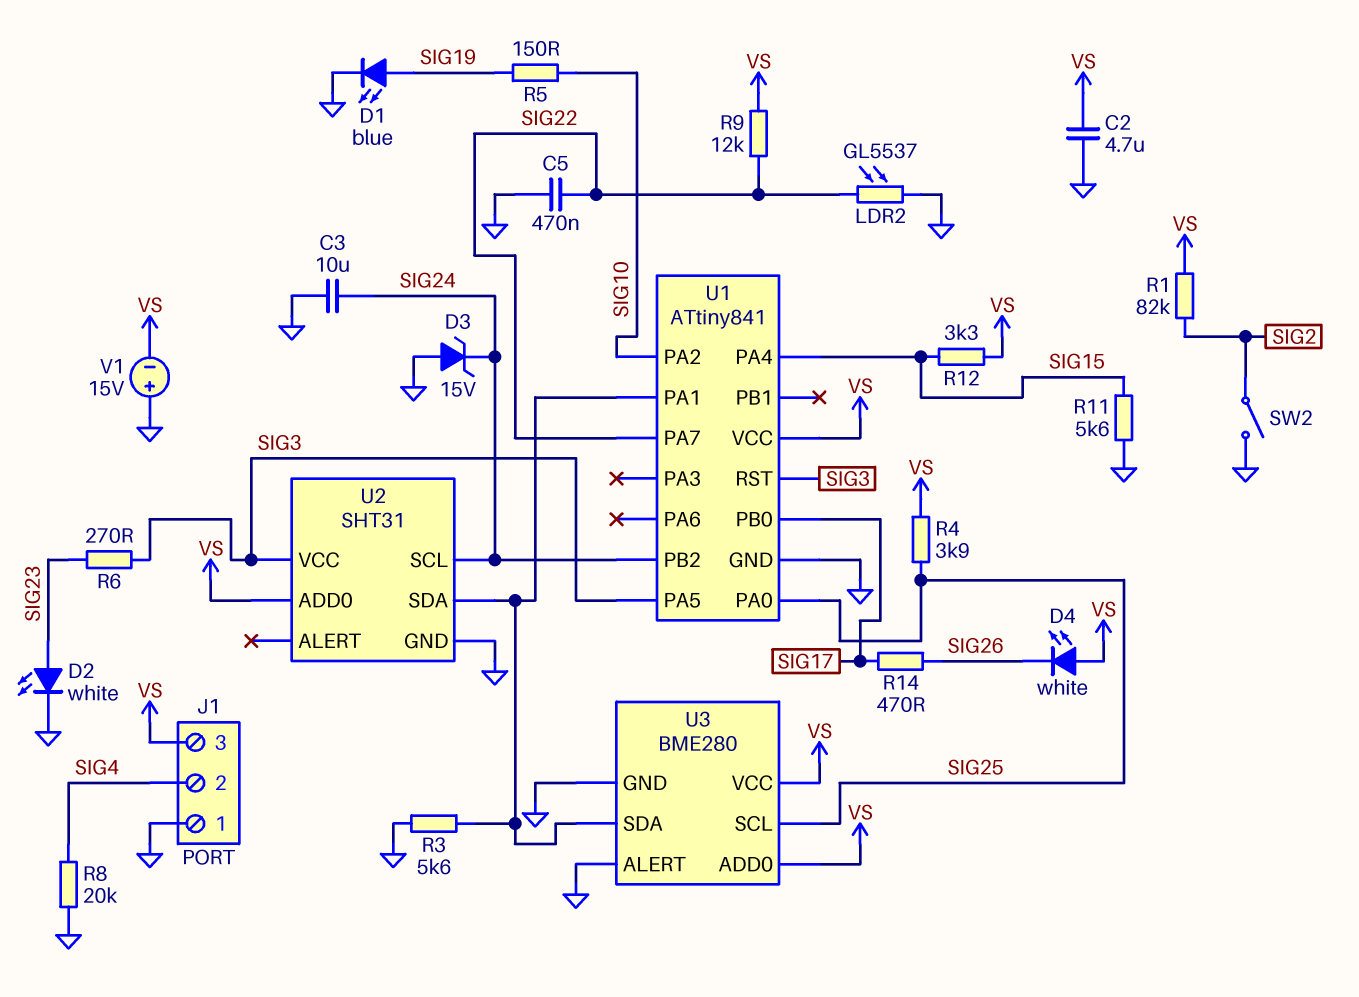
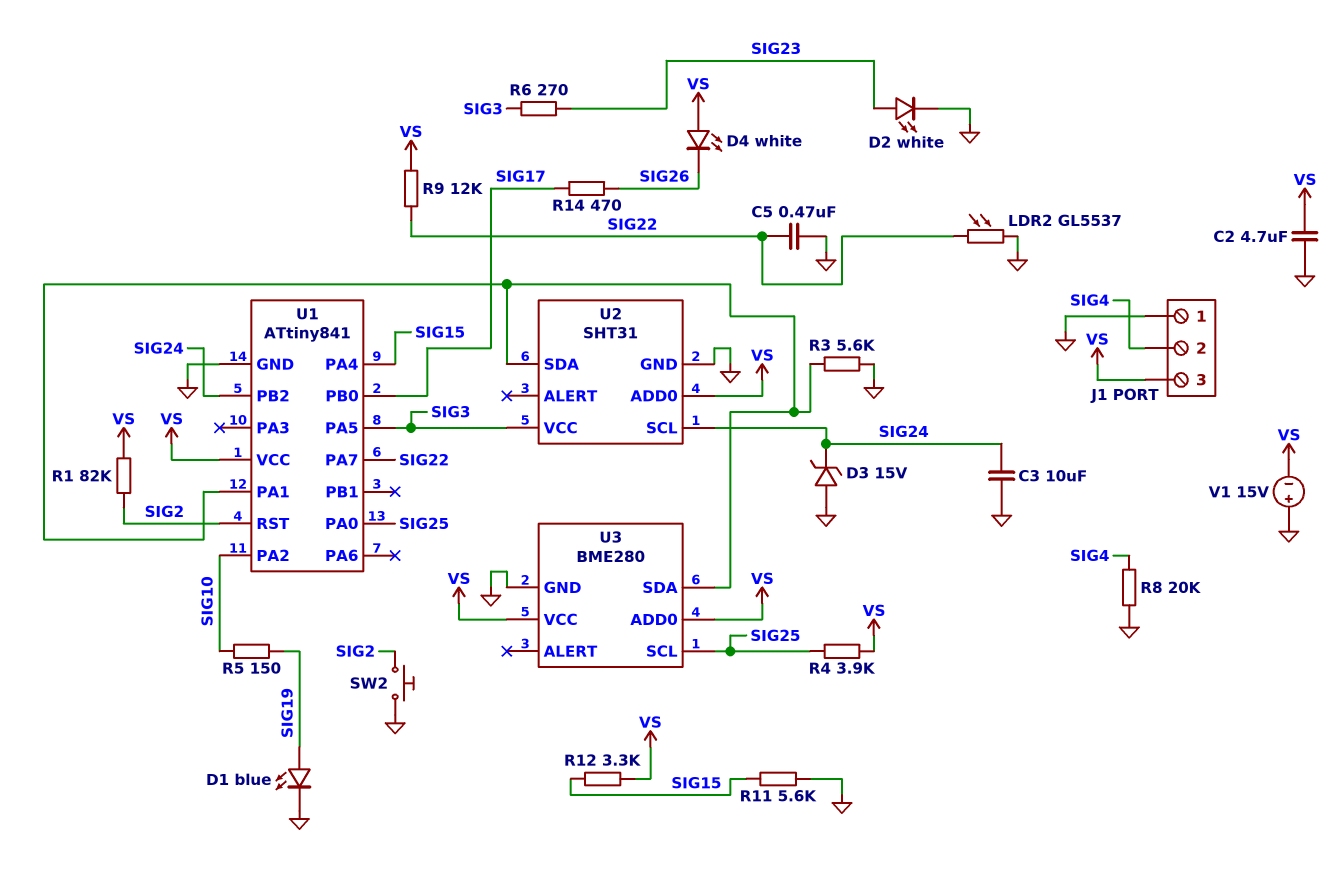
SW2: switch (GND, SIG2) -> button (GND, SIG2)
U1 pin RST: SIG3 -> SIG2
U3 pin ALERT: GND -> none

